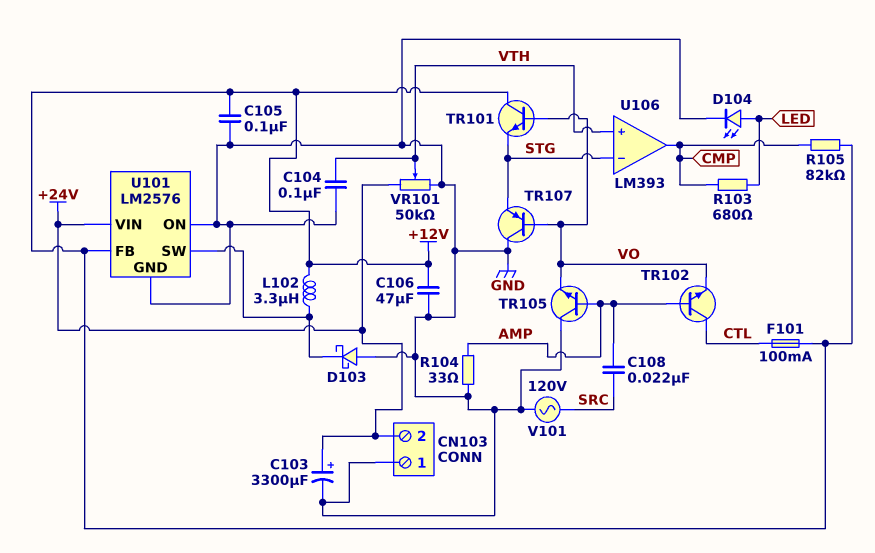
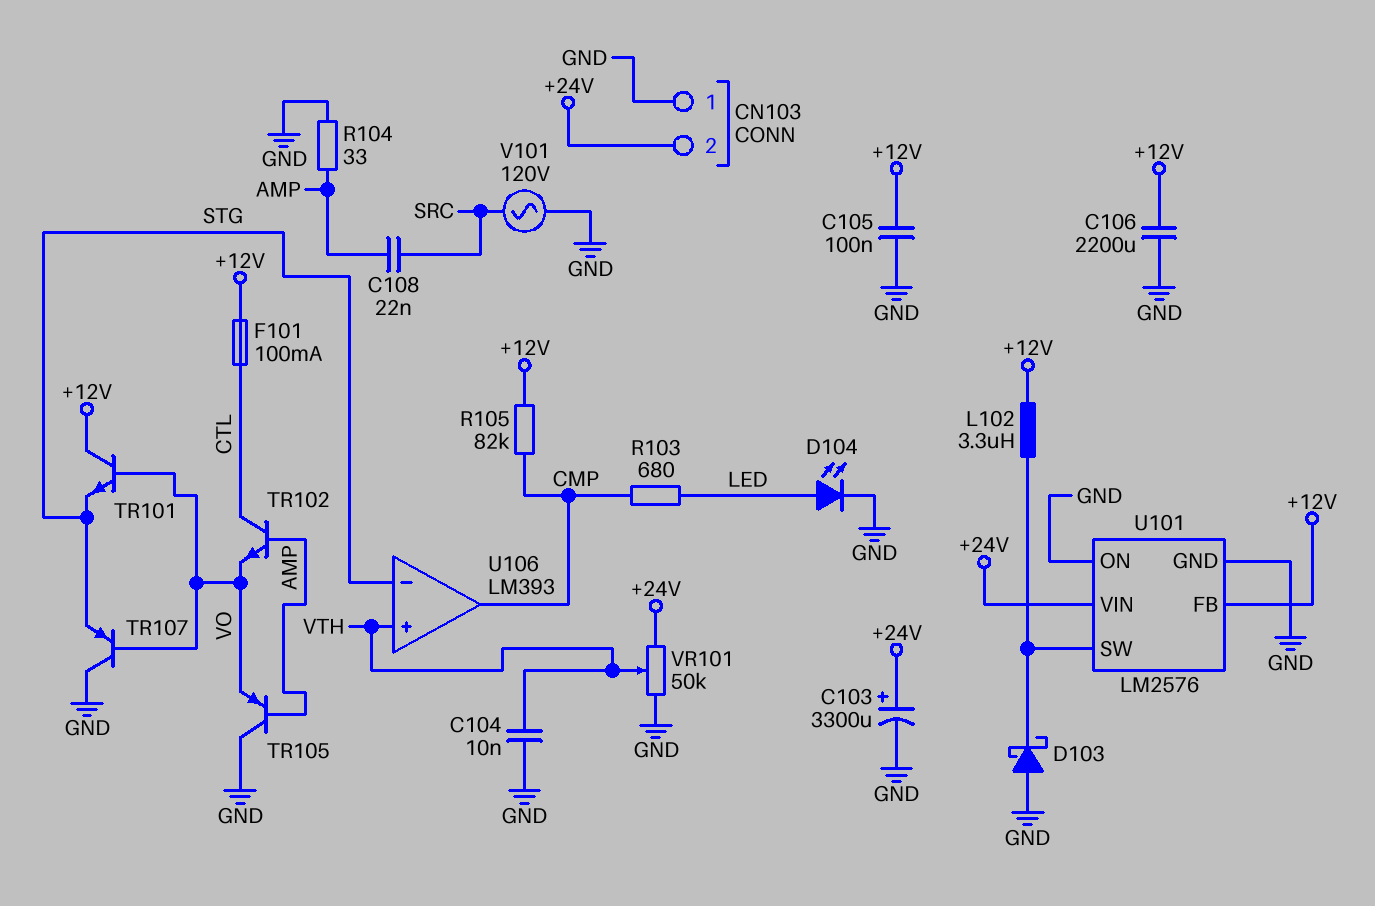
C104: 100nF (GND, VTH) -> 10nF (GND, VTH)
C106: 47uF (+12V, GND) -> 2200uF (+12V, GND)
TR105: NPN (B AMP, C GND, E VO) -> PNP (B AMP, C GND, E VO)

